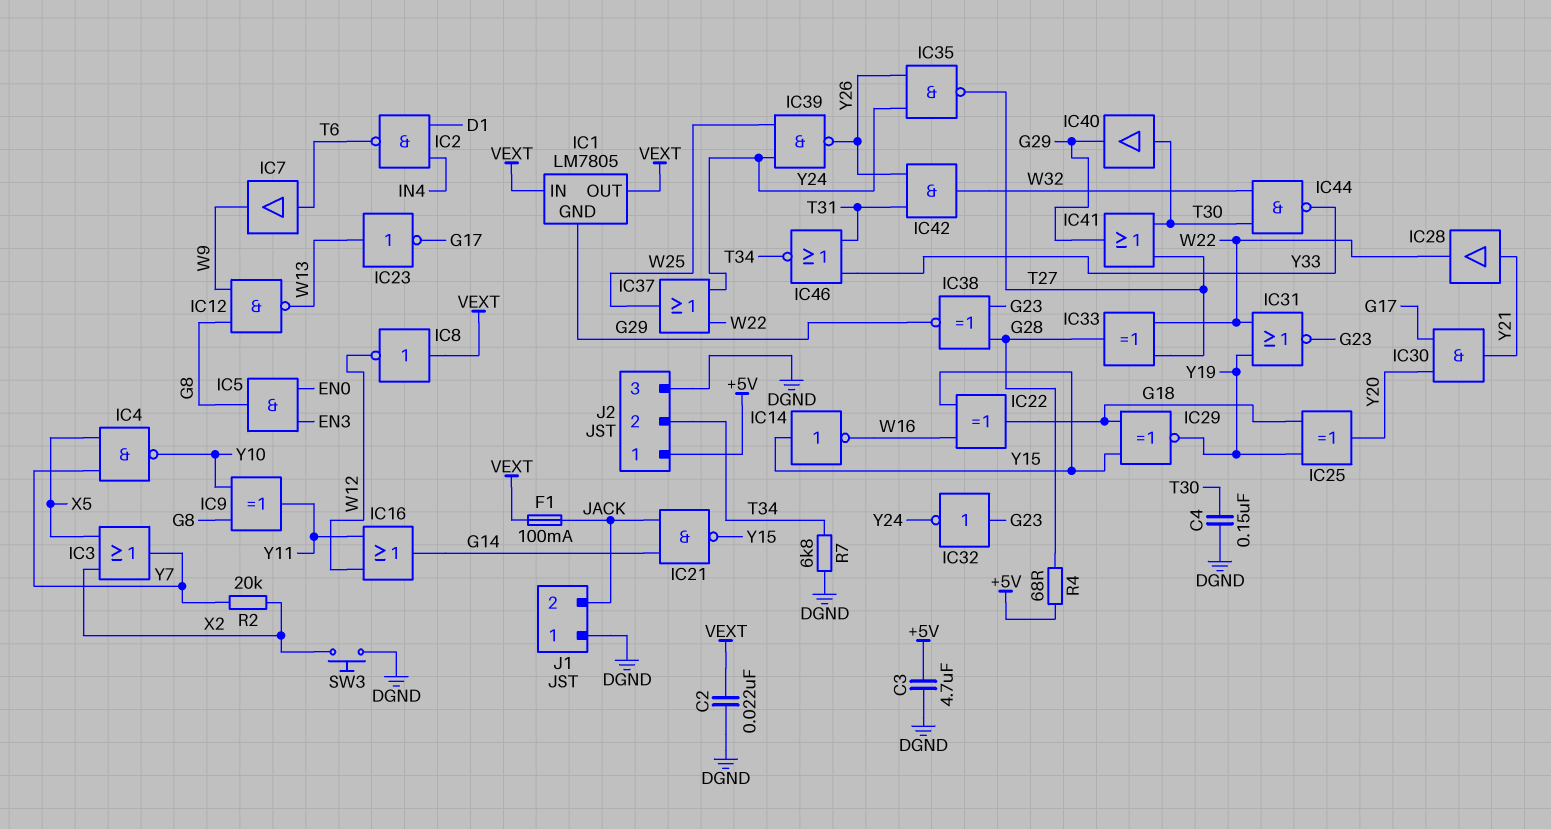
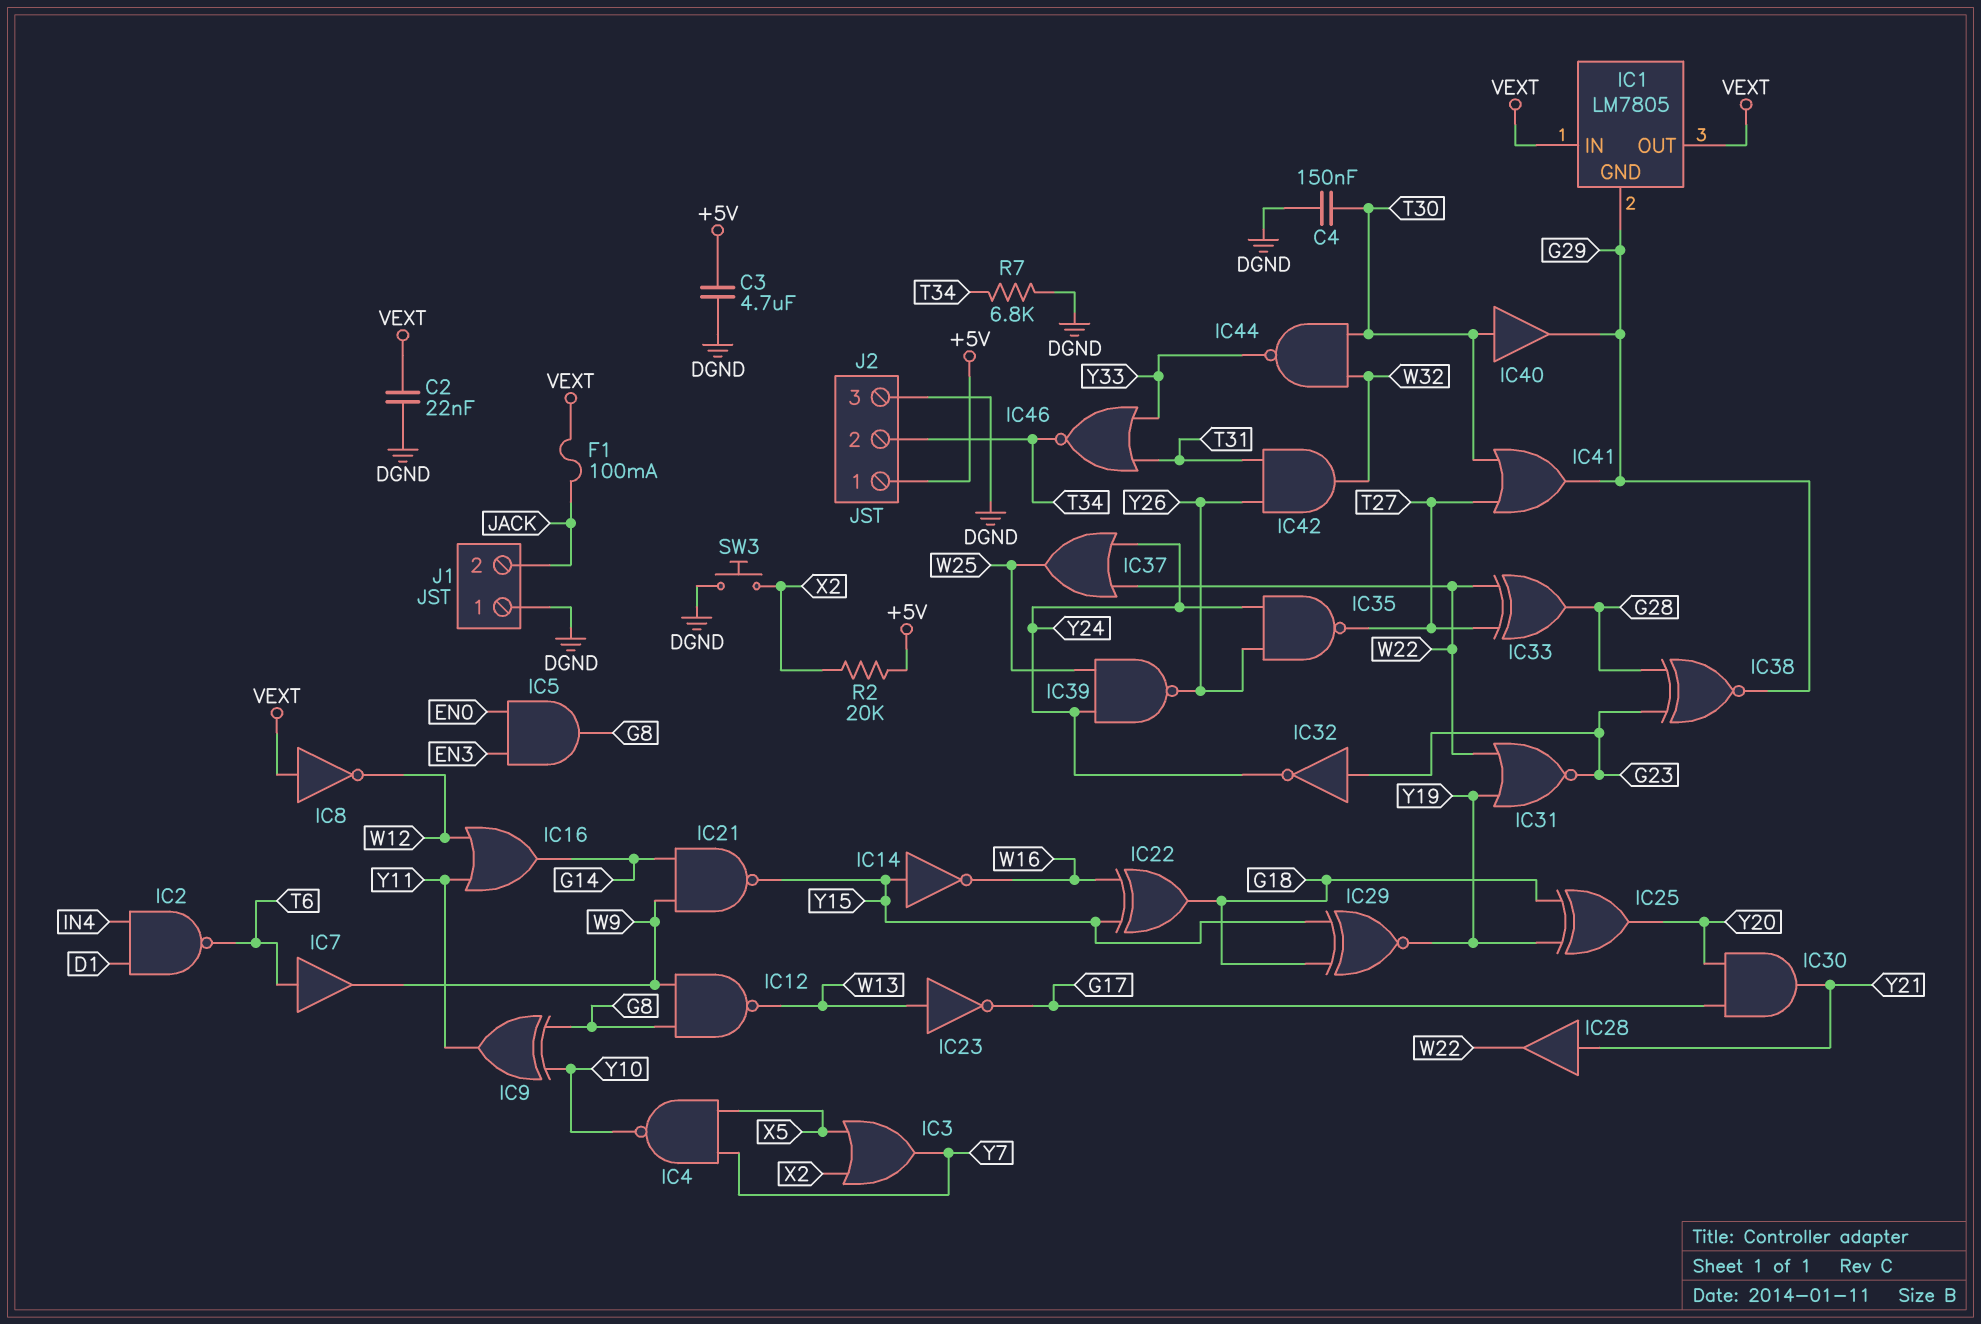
IC21: NAND (in G14, in JACK, out Y15) -> NAND (in G14, in W9, out Y15)
R2: 20k (X2, Y7) -> 20k (+5V, X2)
R4: 68 (+5V, G28) -> none

